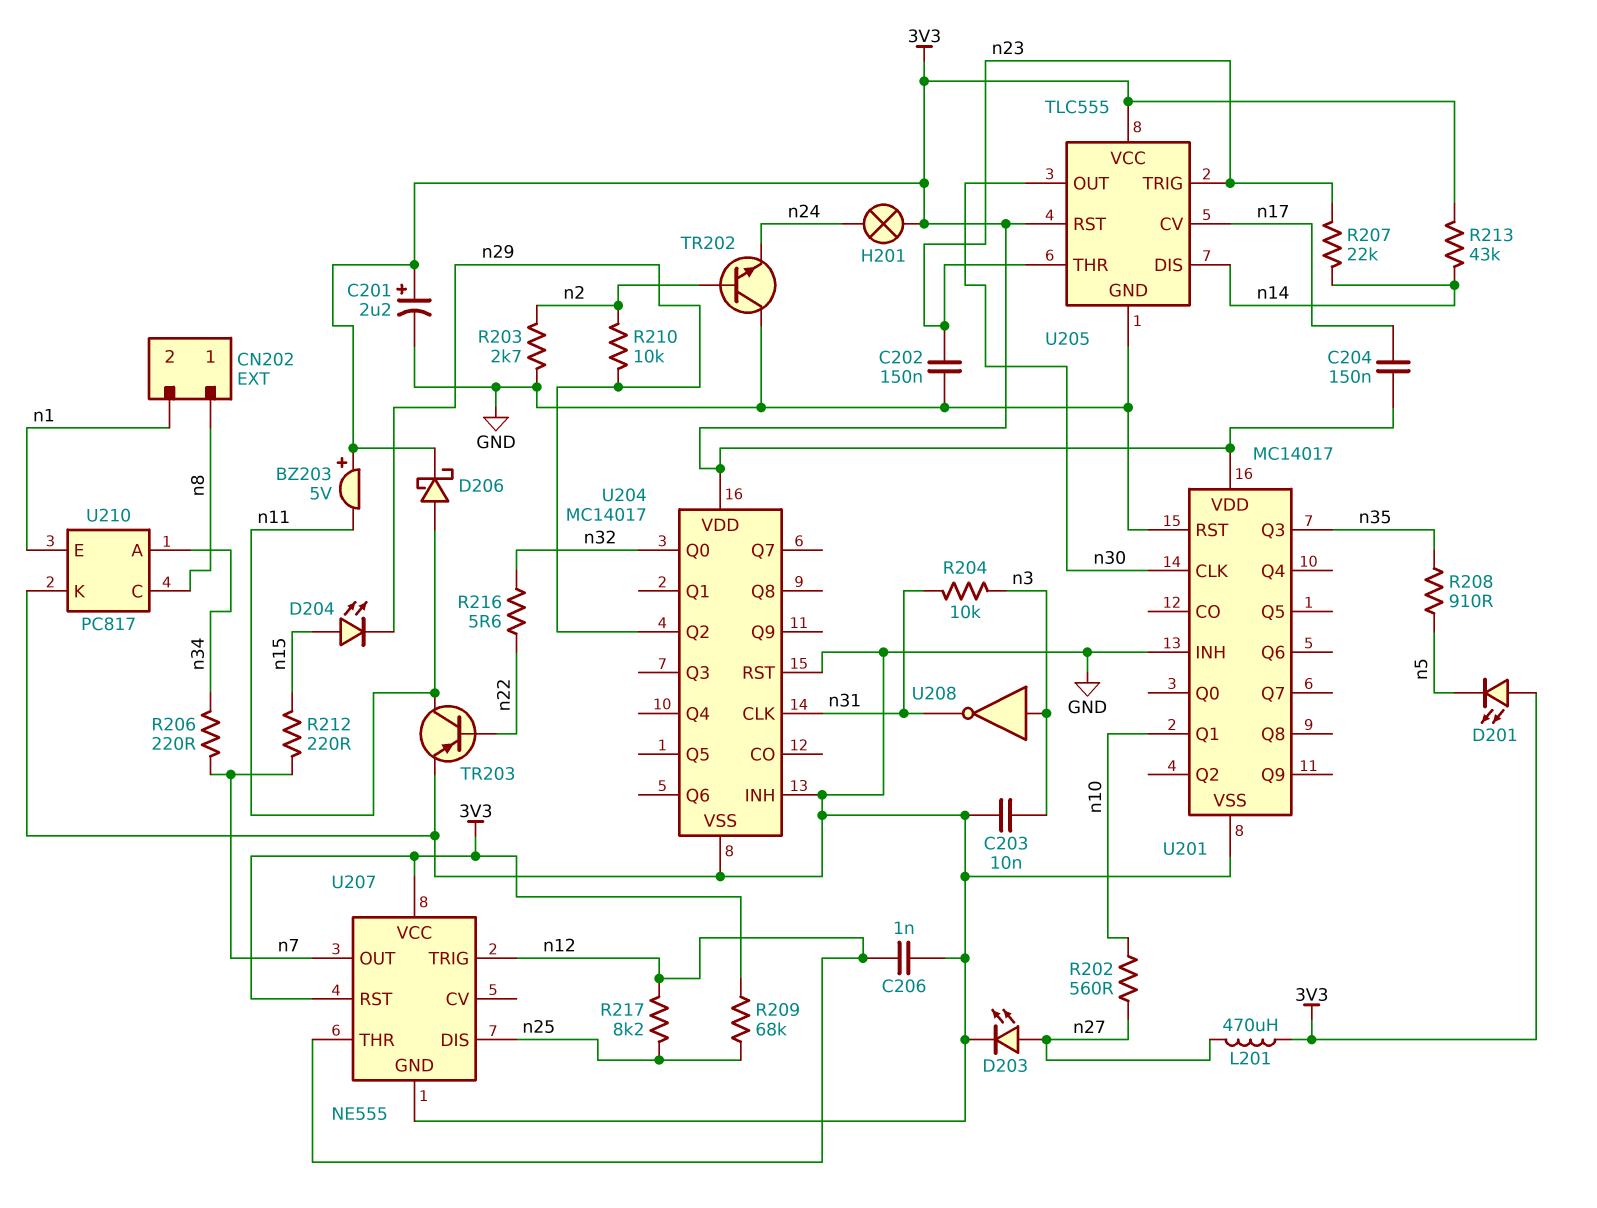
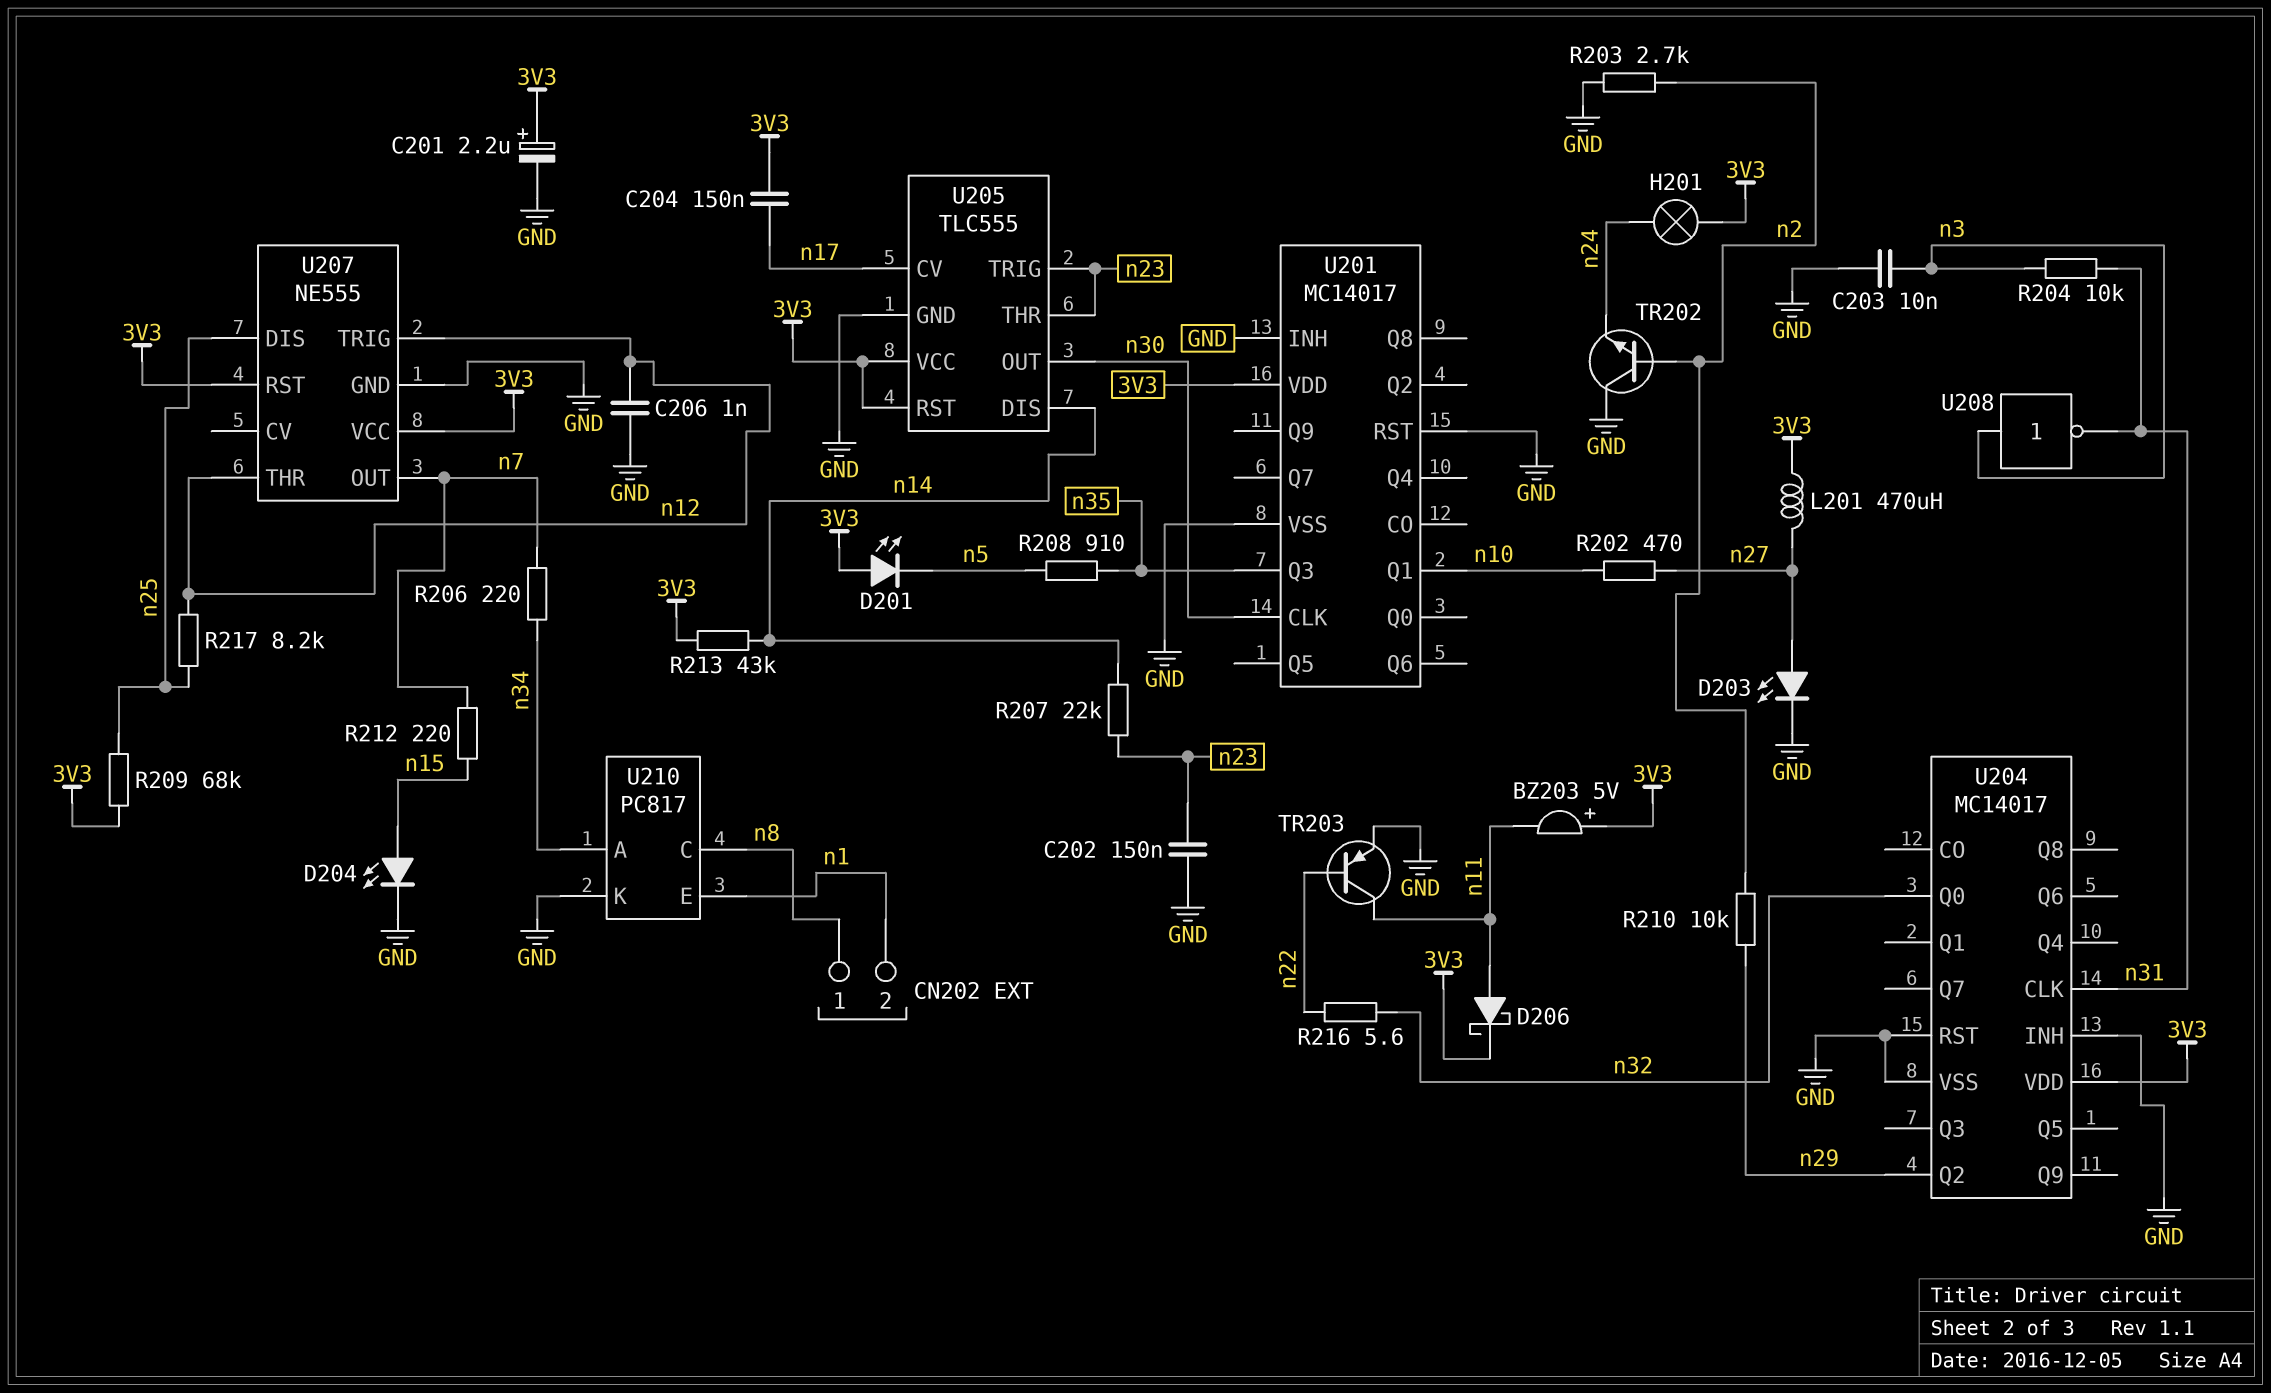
D204: LED (A n15, K n29) -> LED (A n15, K GND)
R202: 560 (n10, n27) -> 470 (n10, n27)

